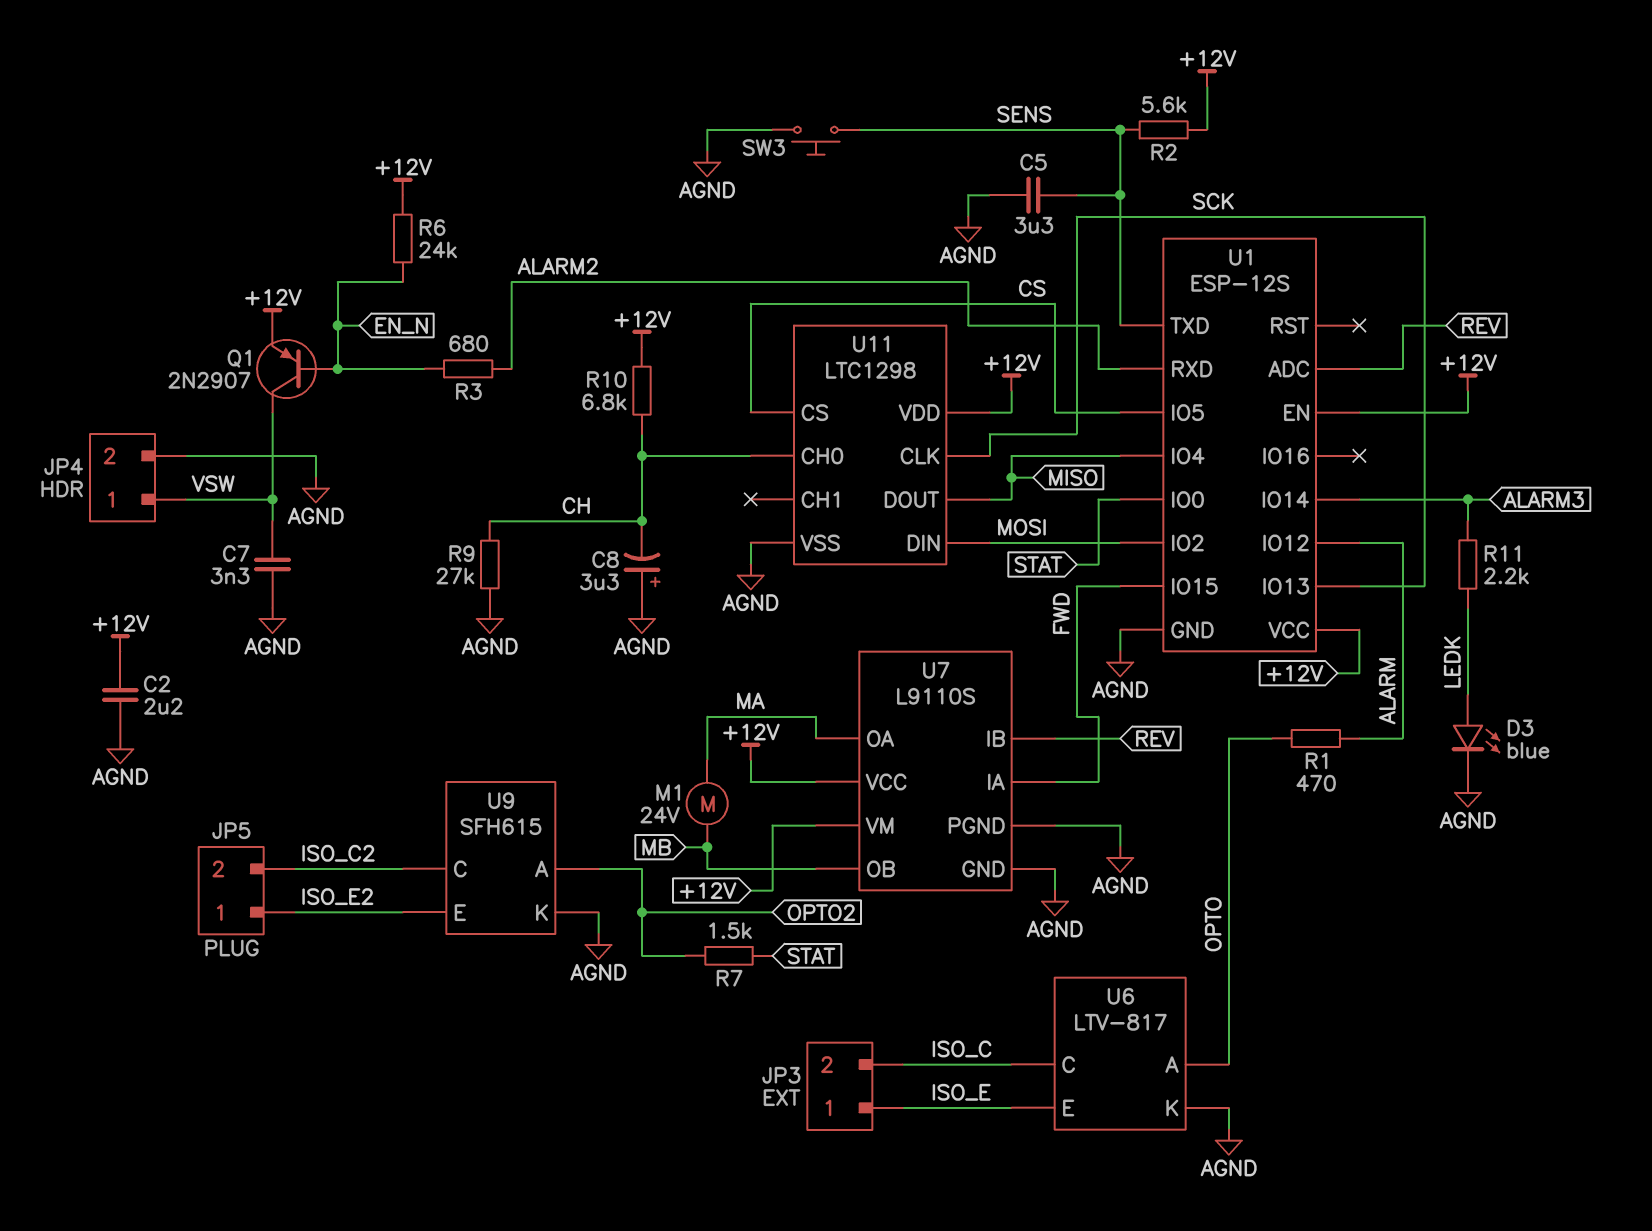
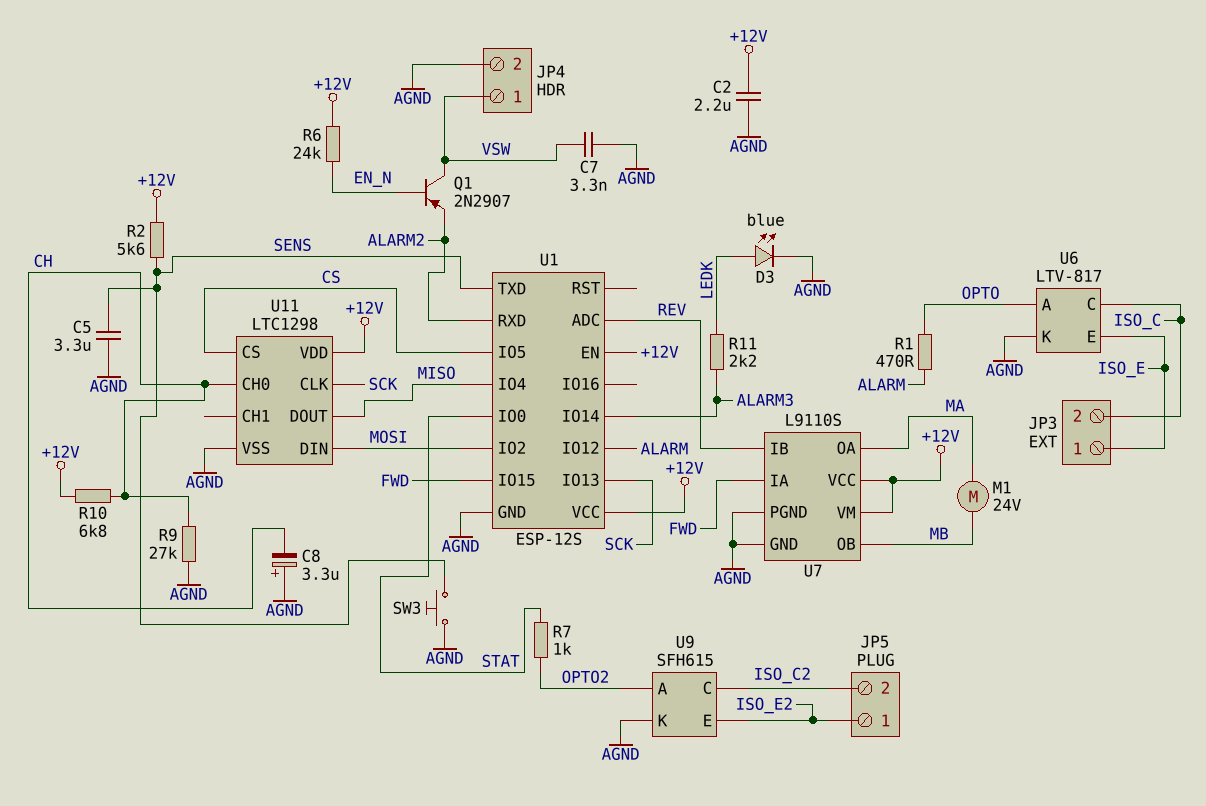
Q1: PNP 2N2907 (B EN_N, C VSW, E +12V) -> PNP 2N2907 (B EN_N, C VSW, E ALARM2)
R3: 680 (ALARM2, EN_N) -> none
R7: 1.5k (OPTO2, STAT) -> 1k (OPTO2, STAT)

